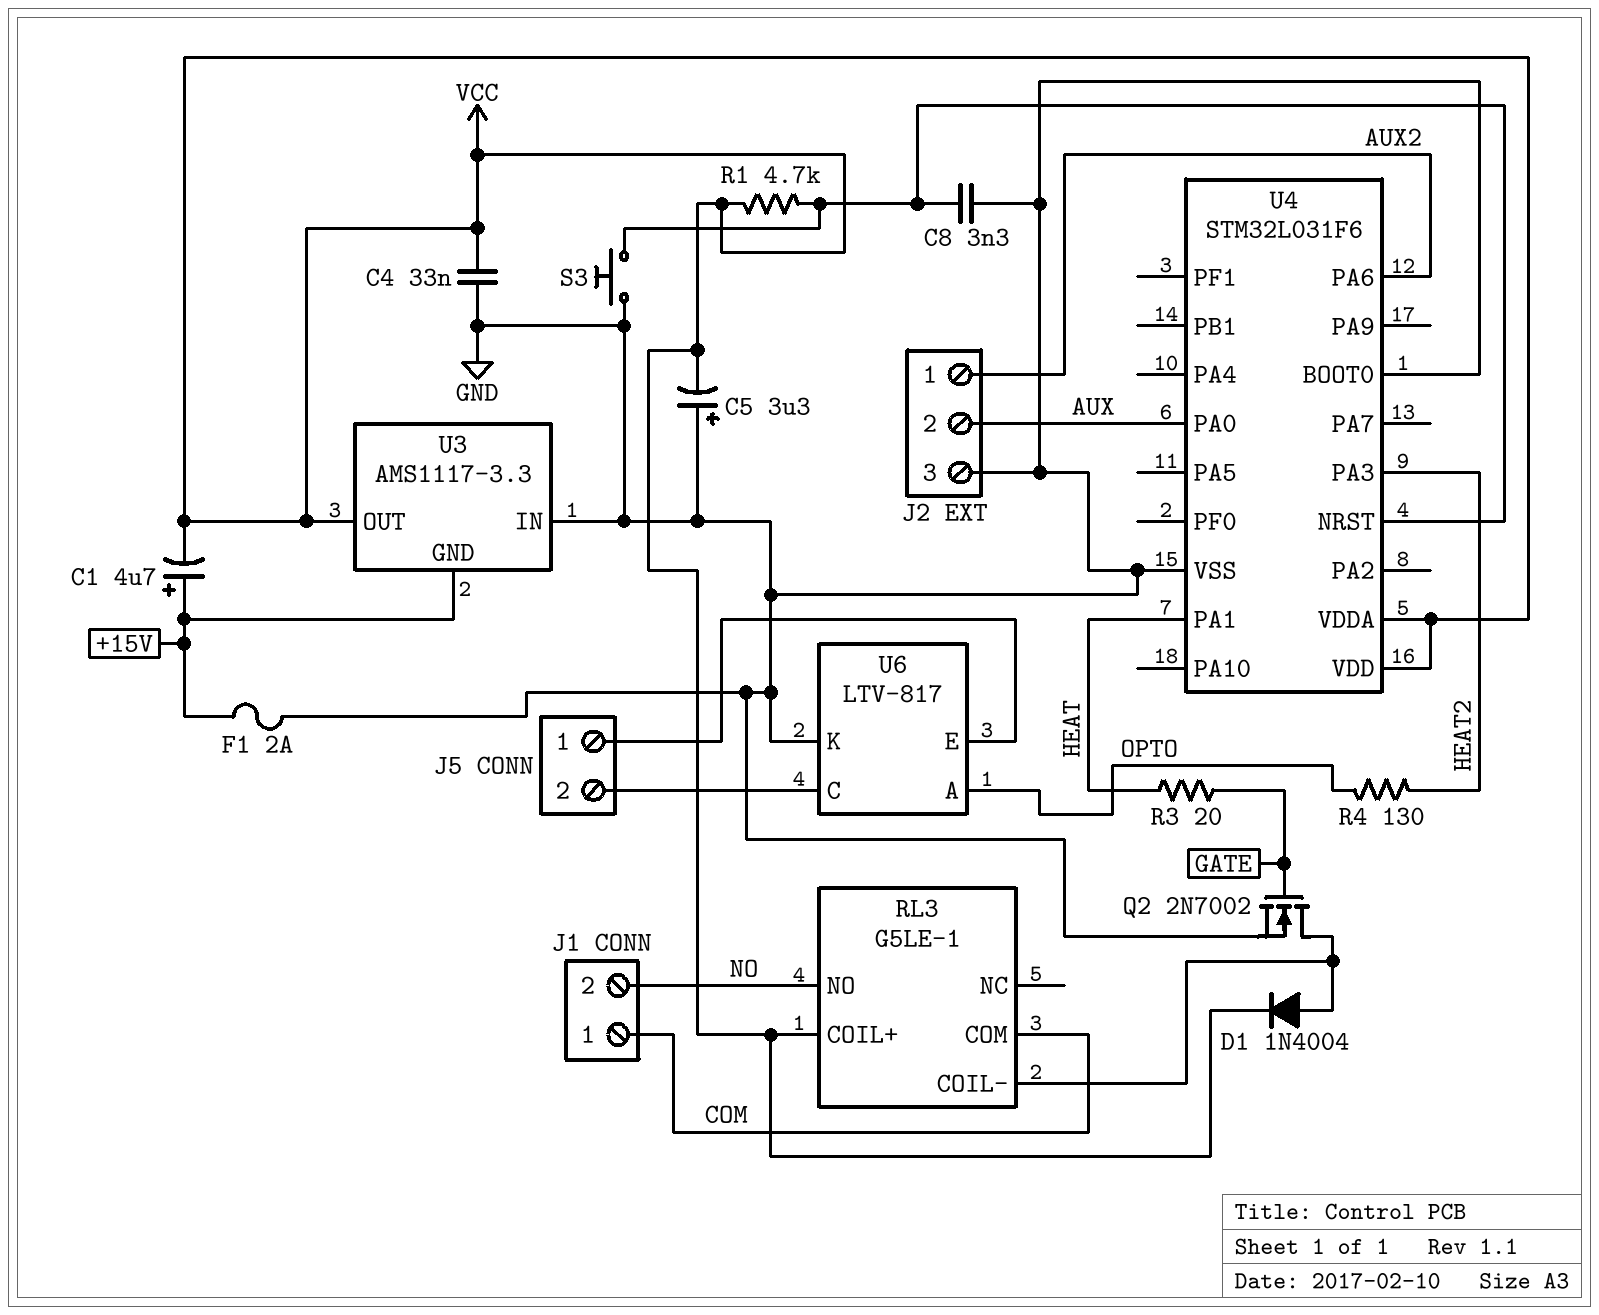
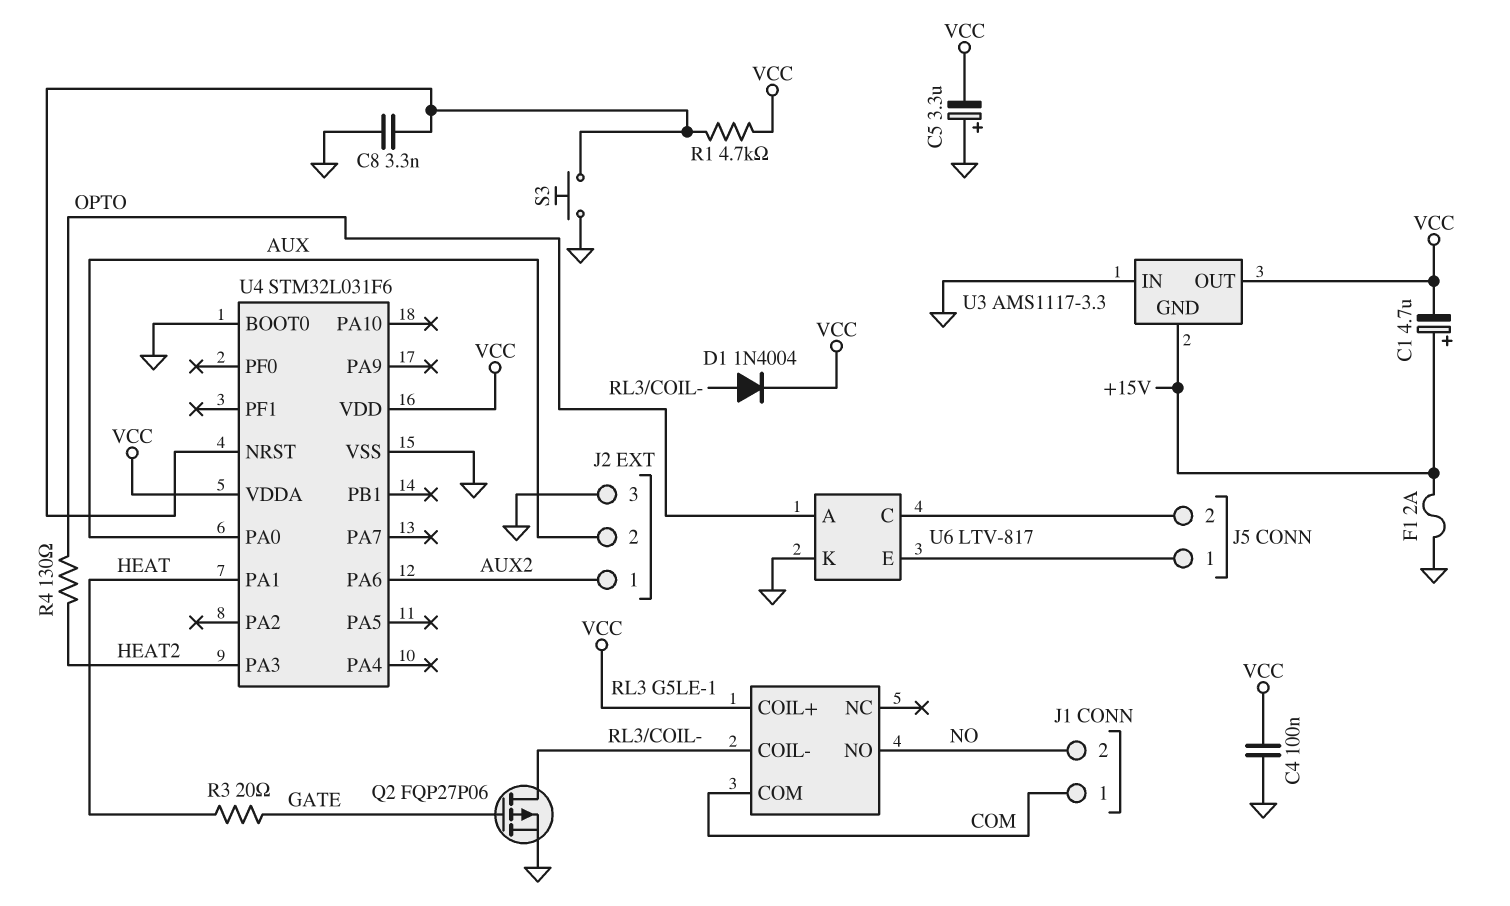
C4: 33nF (GND, VCC) -> 100nF (GND, VCC)
Q2: NMOS 2N7002 (G GATE, D RL3/COIL-, S GND) -> PMOS FQP27P06 (G GATE, D RL3/COIL-, S GND)

